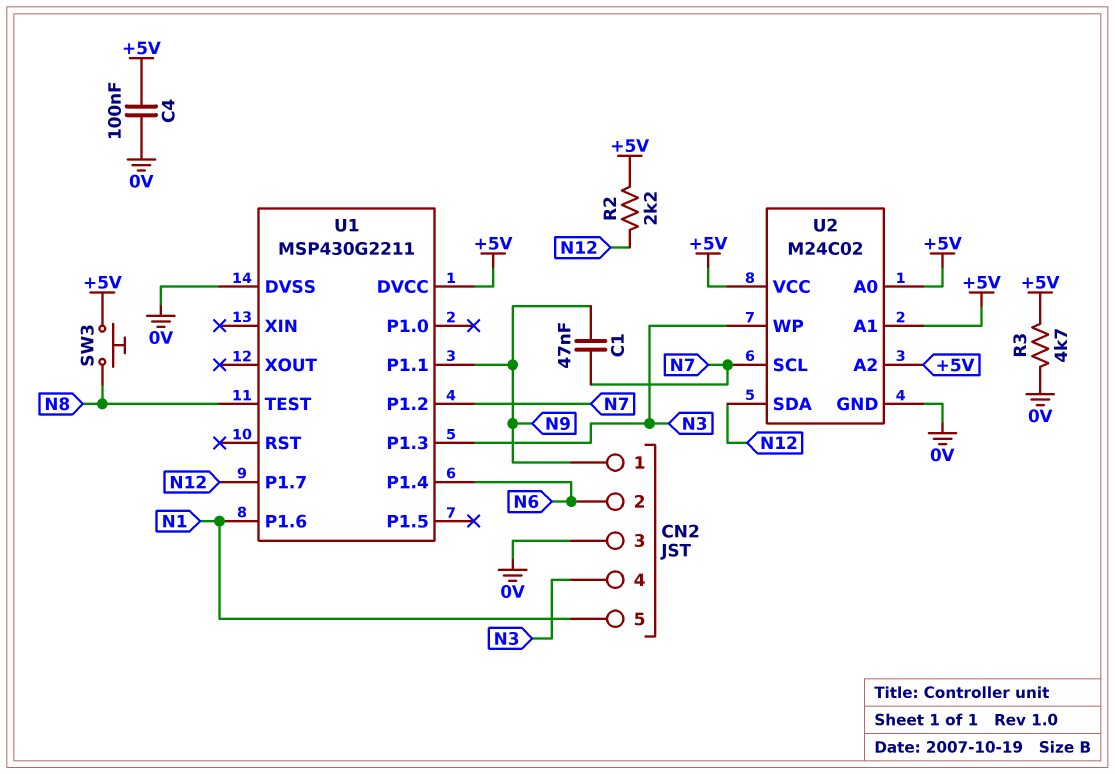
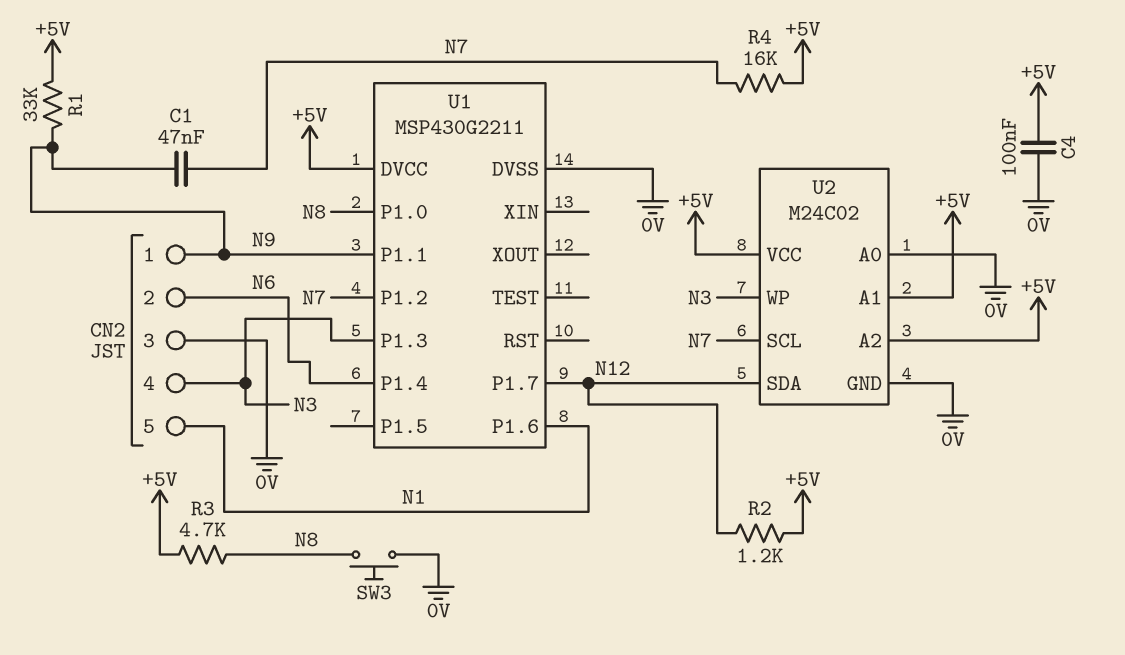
R1: none -> 33k (+5V, N9)
R2: 2.2k (+5V, N12) -> 1.2k (+5V, N12)
R3: 4.7k (+5V, 0V) -> 4.7k (+5V, N8)
R4: none -> 16k (+5V, N7)
SW3: button (+5V, N8) -> button (0V, N8)
U1 pin P1.0: none -> N8
U1 pin TEST: N8 -> none
U2 pin A0: +5V -> 0V

